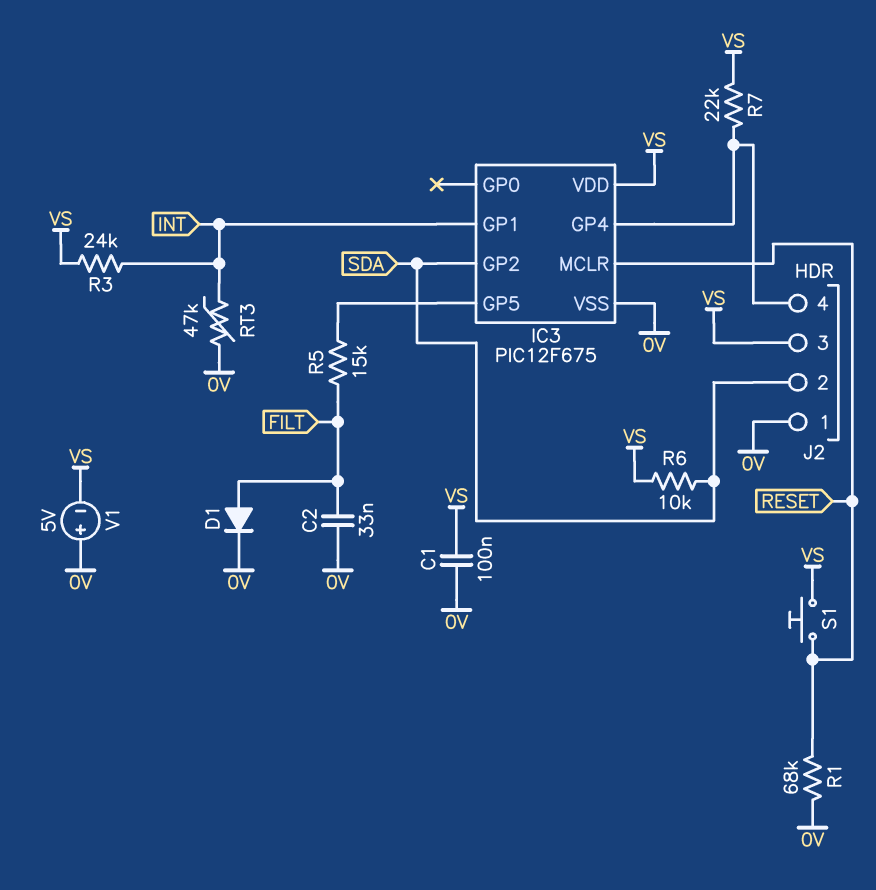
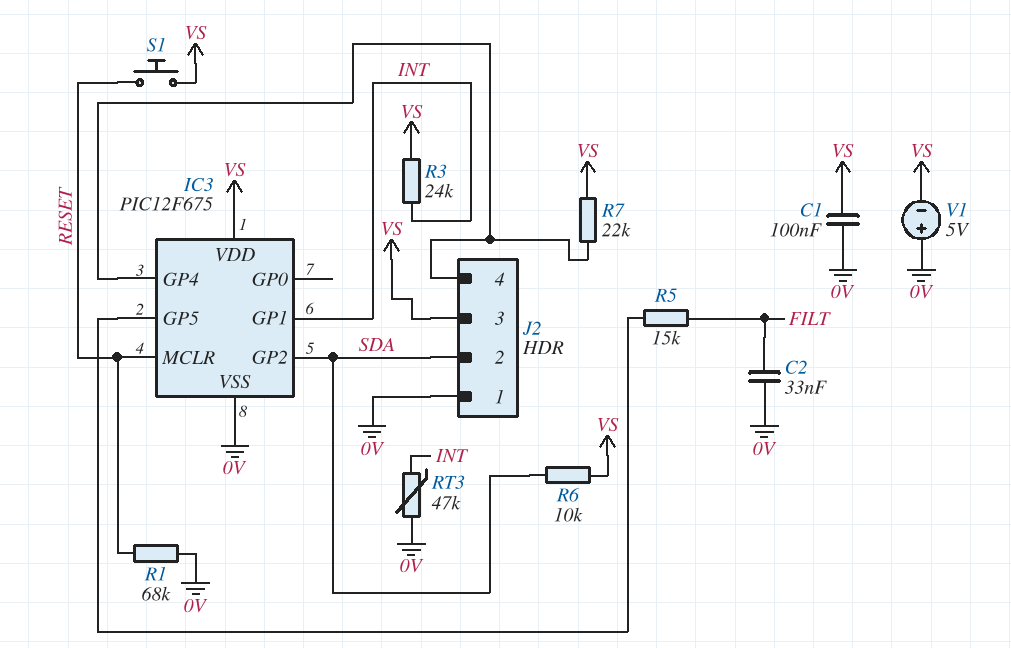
D1: diode (A FILT, K 0V) -> none

